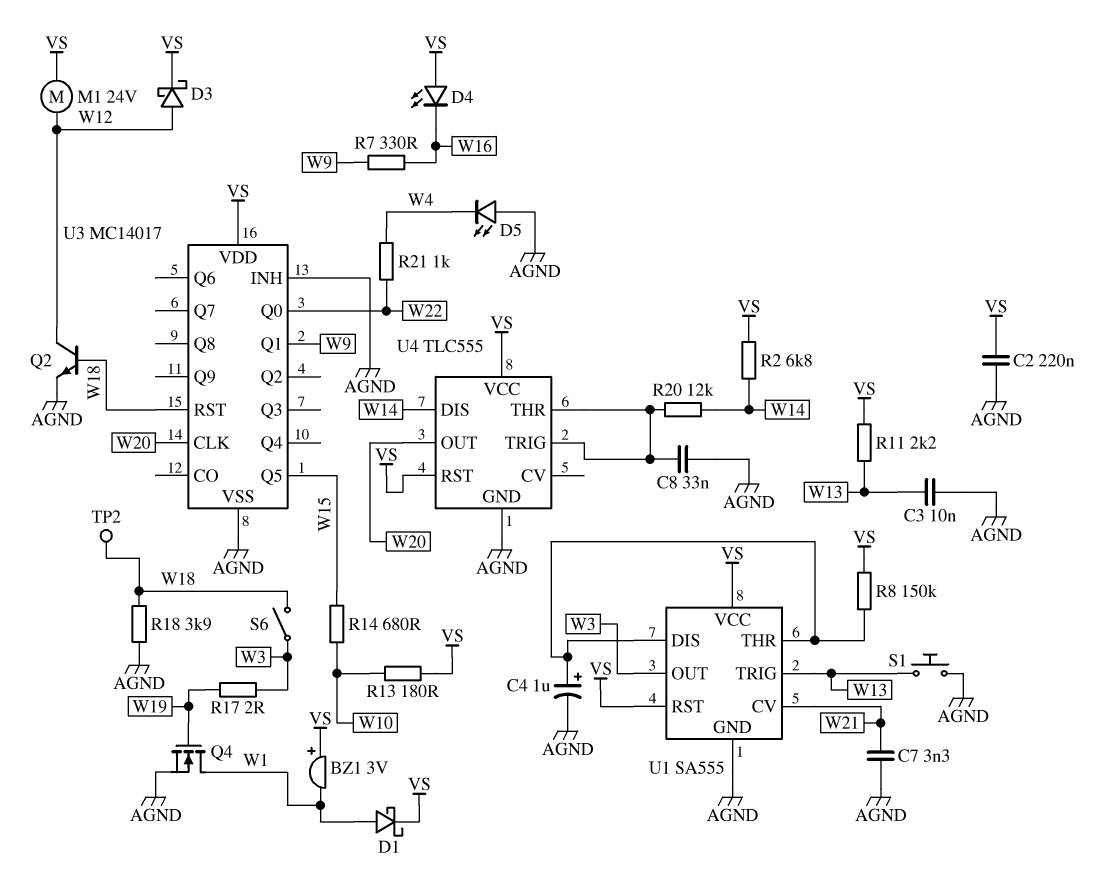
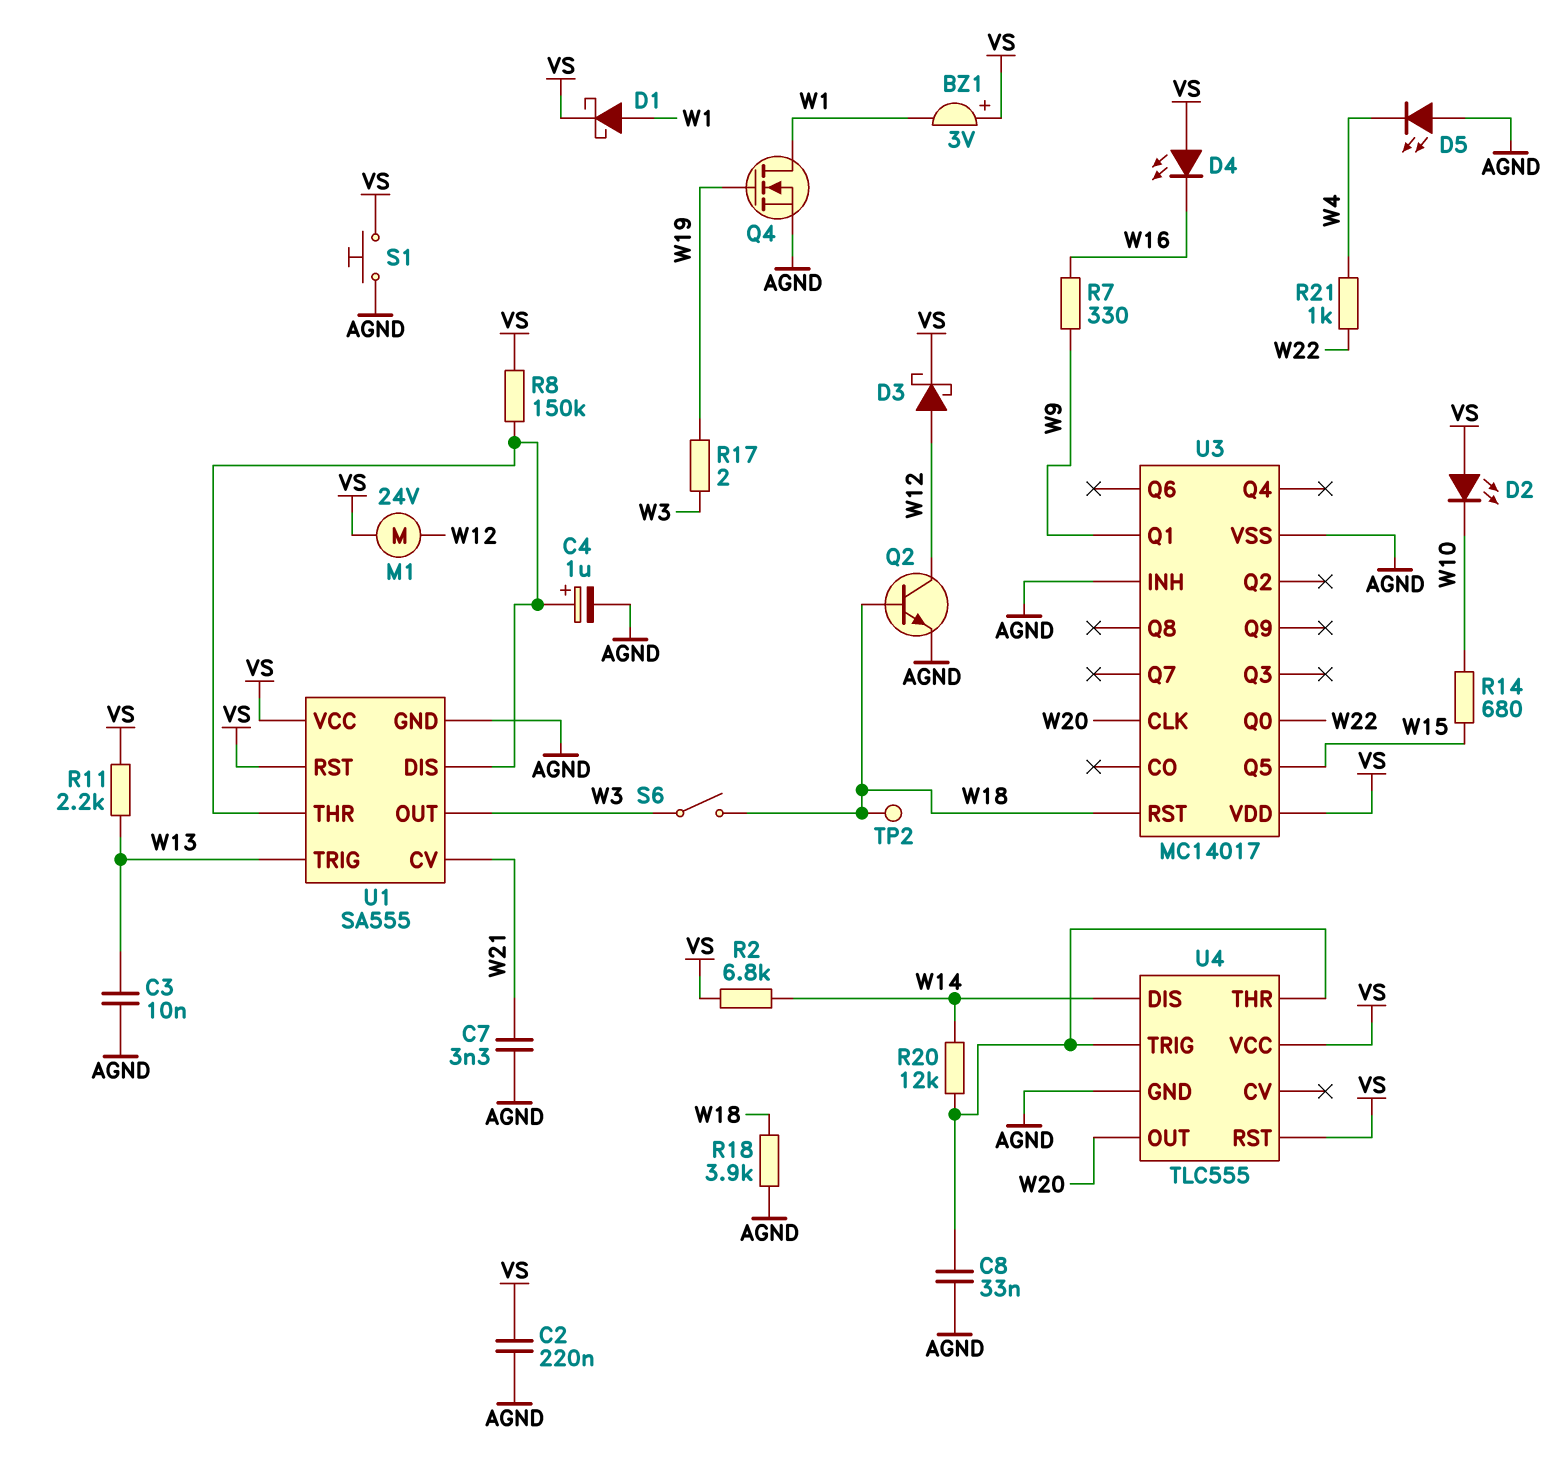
D2: none -> LED (A VS, K W10)
R13: 180 (VS, W10) -> none
S1: button (AGND, W13) -> button (AGND, VS)

